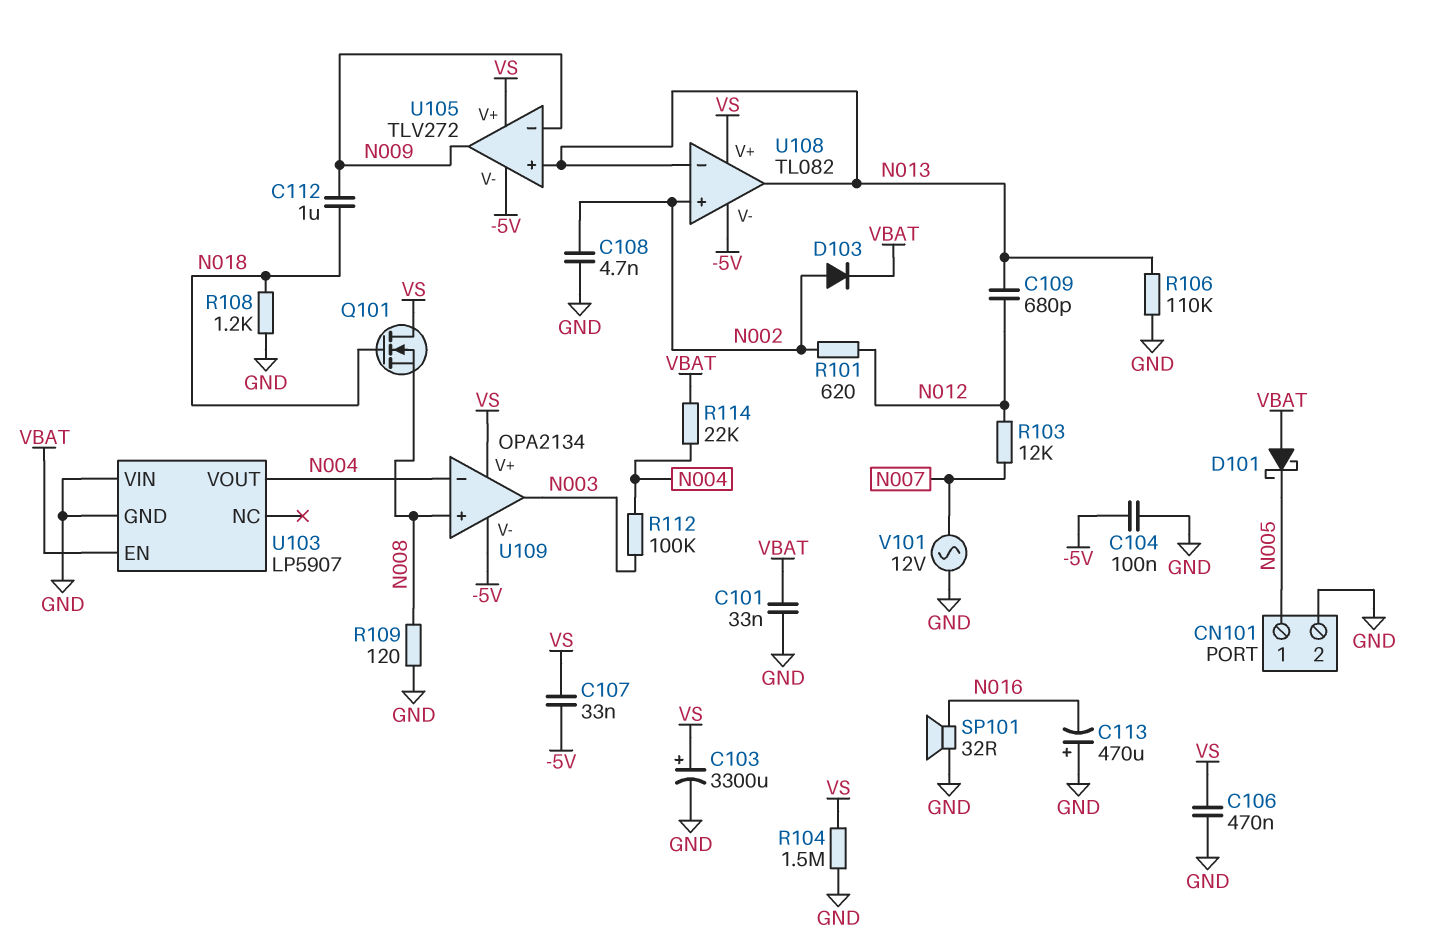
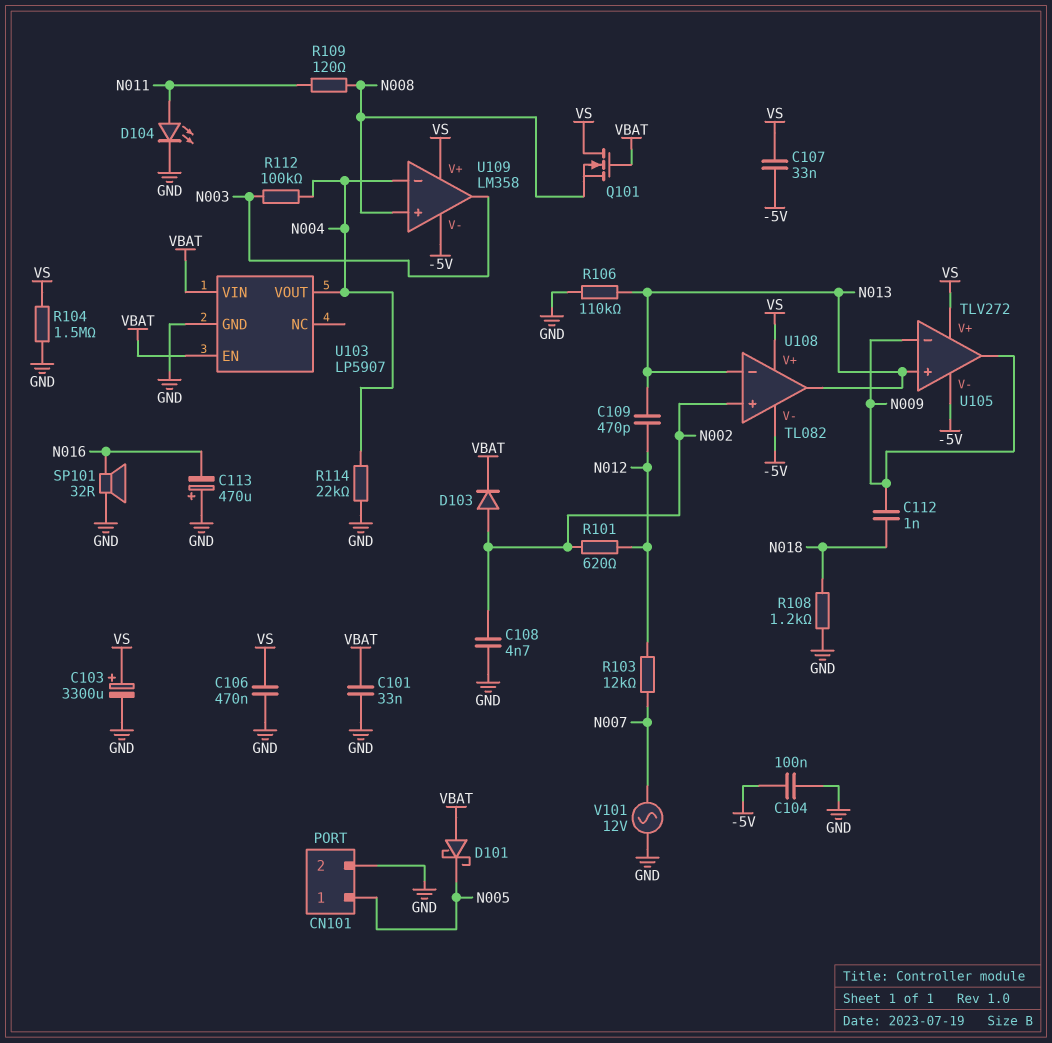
C109: 680pF (N012, N013) -> 470pF (N012, N013)
C112: 1uF (N009, N018) -> 1nF (N009, N018)
D104: none -> LED (A N011, K GND)
Q101: NMOS (G N018, D VS, S N008) -> NMOS (G VBAT, D VS, S N008)
R109: 120 (GND, N008) -> 120 (N008, N011)
R114: 22k (N004, VBAT) -> 22k (GND, N004)
U103 pin VIN: GND -> VBAT
U109: OPA2134 -> LM358

